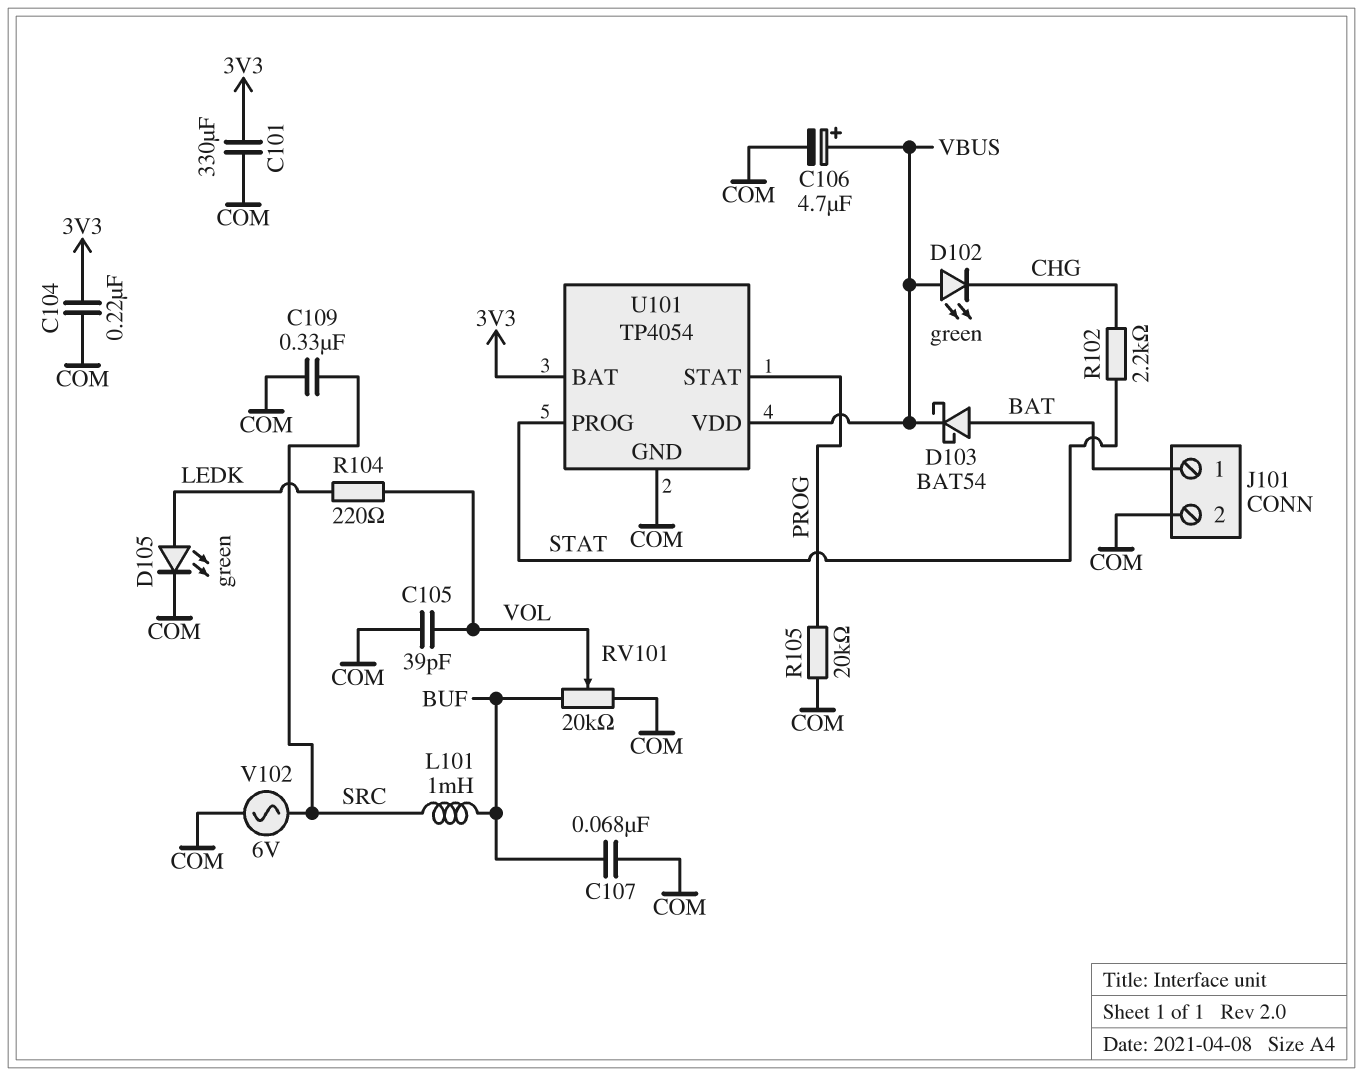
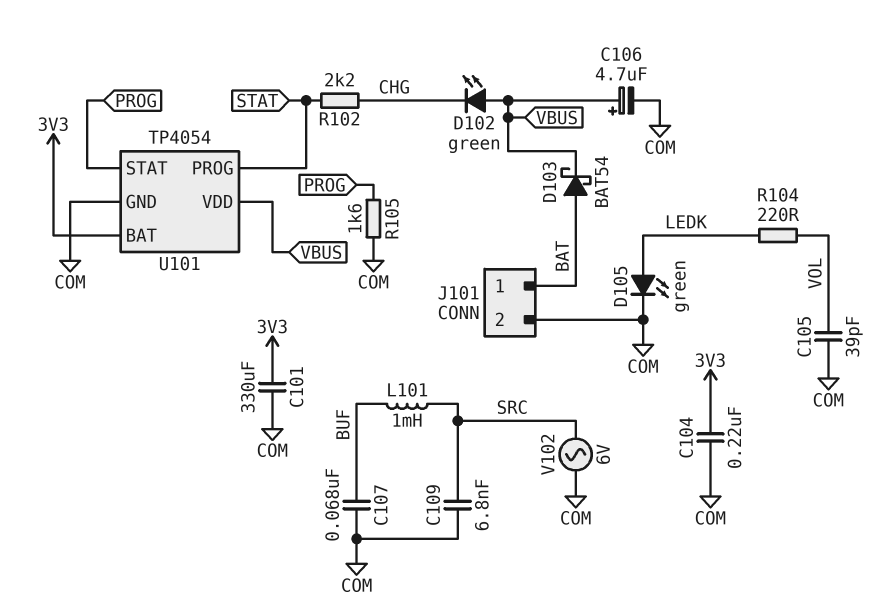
C109: 330nF (COM, SRC) -> 6.8nF (COM, SRC)
R105: 20k (COM, PROG) -> 1.6k (COM, PROG)
RV101: 20k (BUF, COM, wiper VOL) -> none

